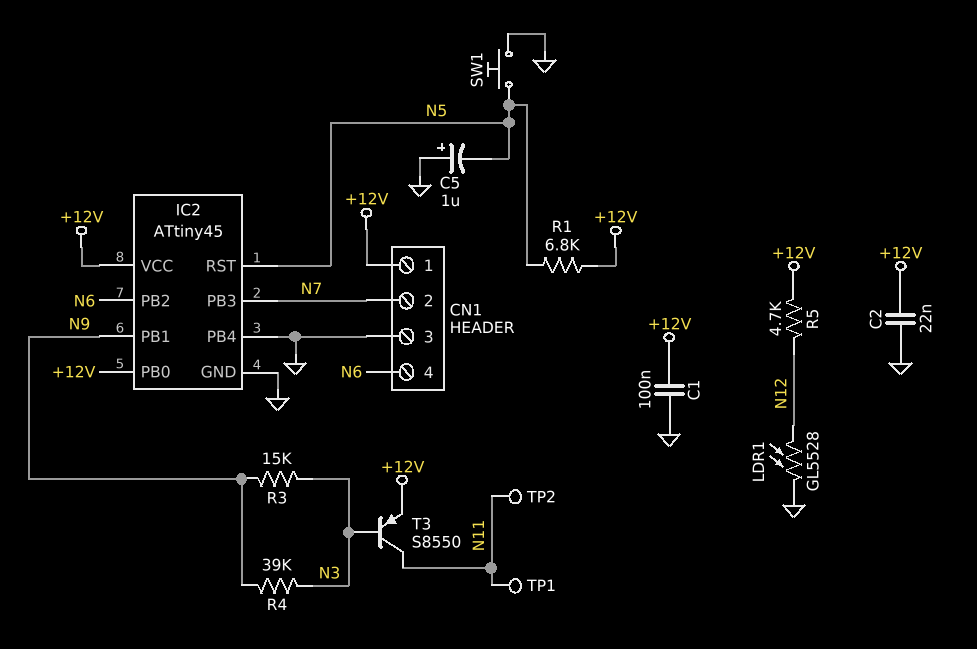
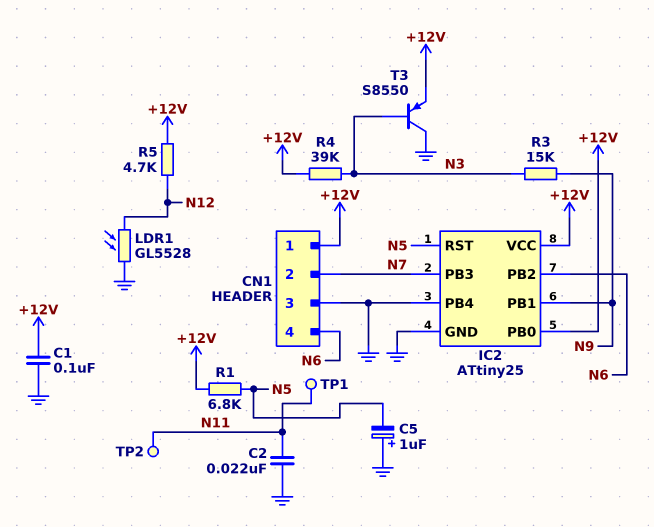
C2: 22nF (+12V, GND) -> 22nF (GND, N11)
IC2: ATtiny45 -> ATtiny25
R4: 39k (N3, N9) -> 39k (+12V, N3)
SW1: button (GND, N5) -> none
T3: PNP S8550 (B N3, C N11, E +12V) -> PNP S8550 (B N3, C GND, E +12V)

